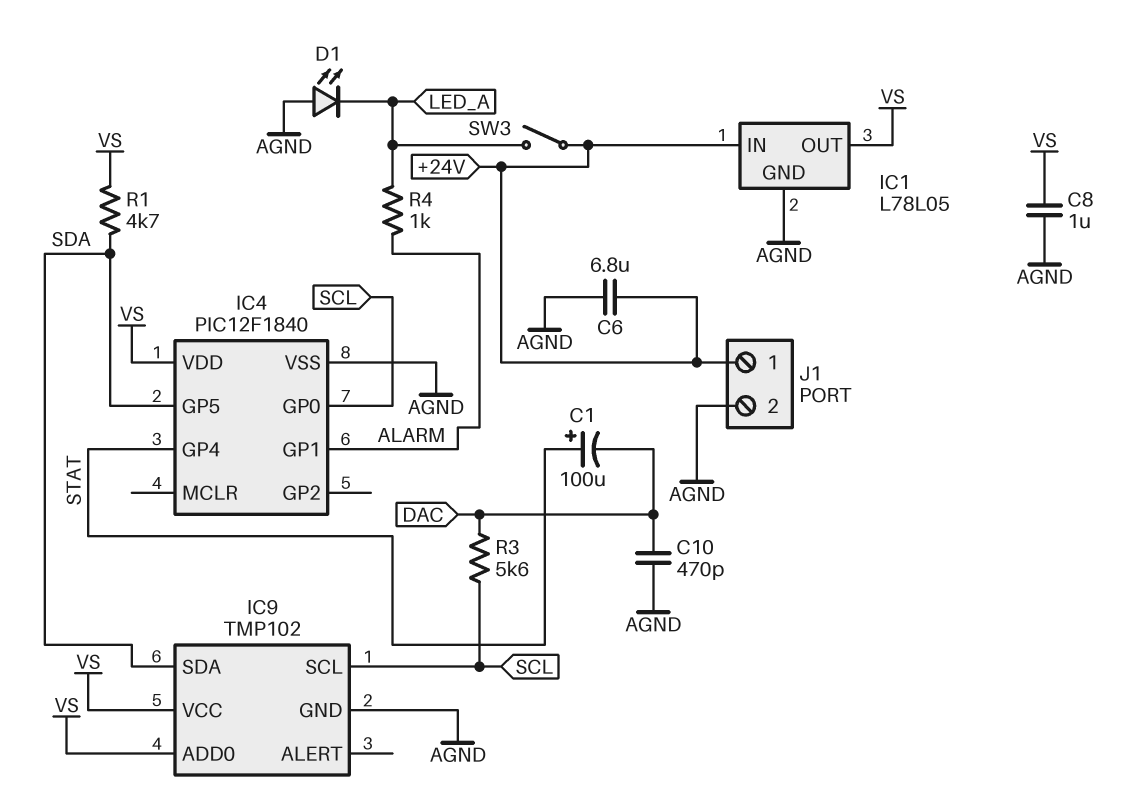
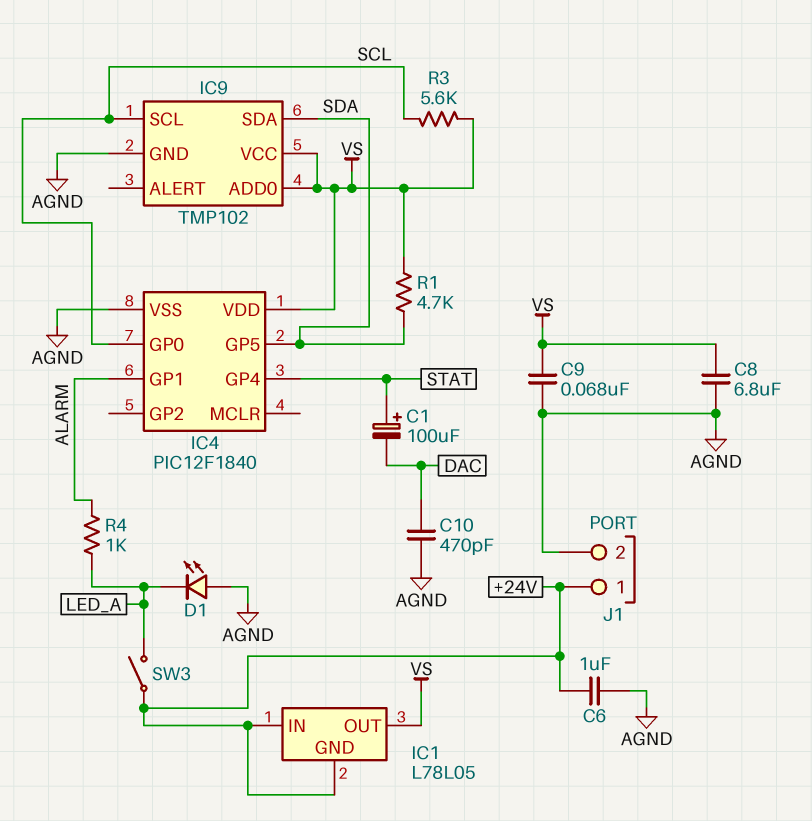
C6: 6.8uF (+24V, AGND) -> 1uF (+24V, AGND)
C8: 1uF (AGND, VS) -> 6.8uF (AGND, VS)
C9: none -> 68nF (AGND, VS)
IC1 pin GND: AGND -> +24V
R3: 5.6k (DAC, SCL) -> 5.6k (SCL, VS)

